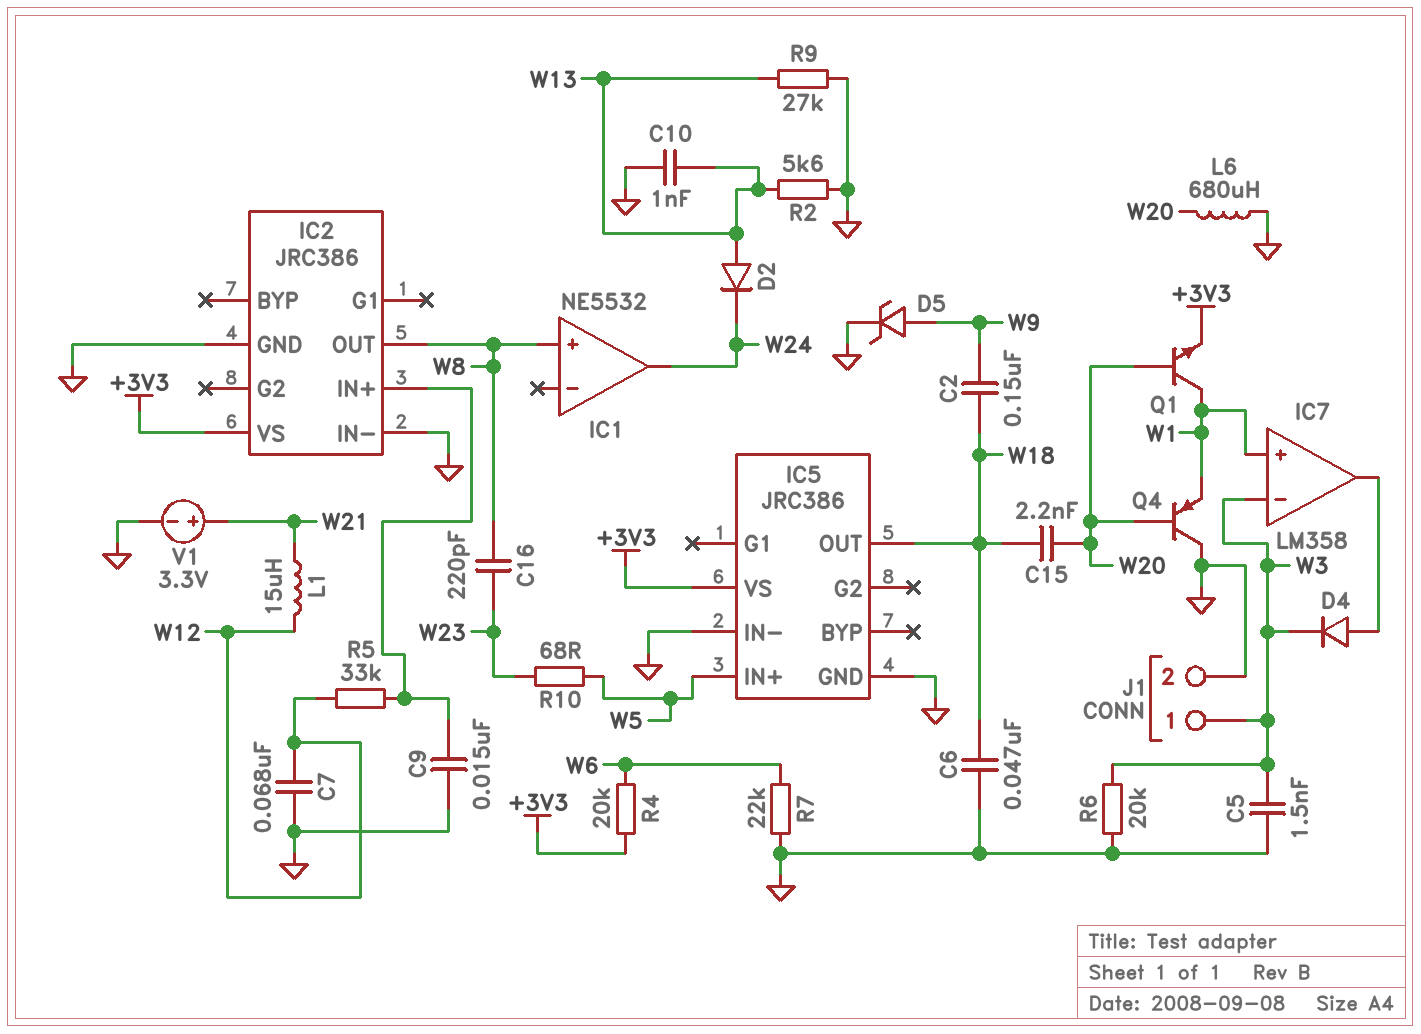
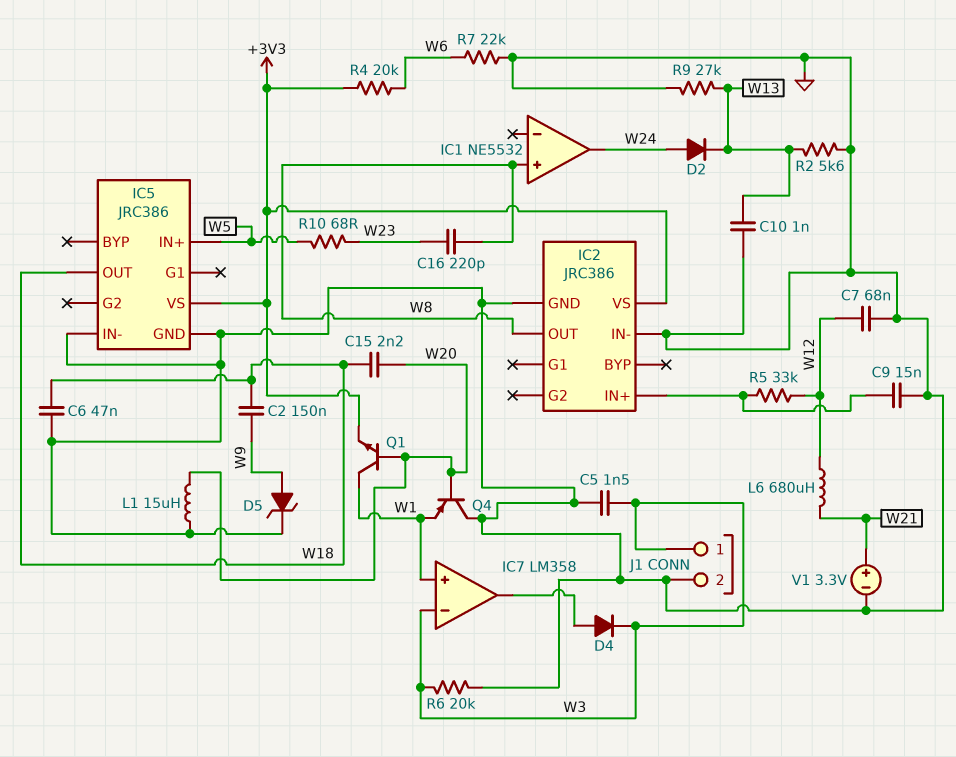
D2: diode (A W13, K W24) -> diode (A W24, K W13)
L1: 15uH (W12, W21) -> 15uH (GND, W20)
L6: 680uH (GND, W20) -> 680uH (W12, W21)

